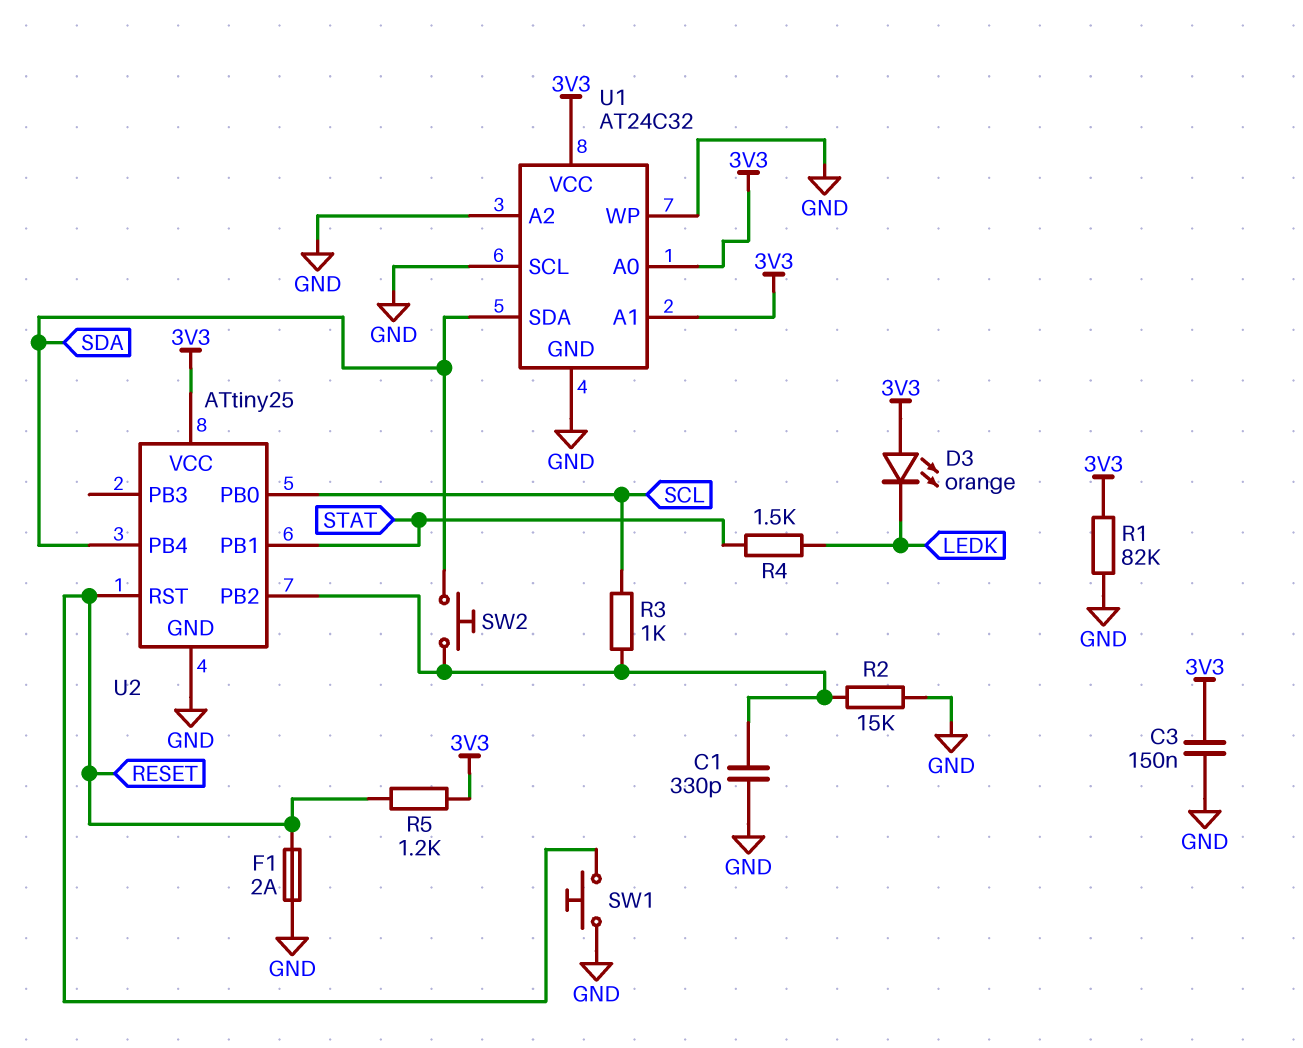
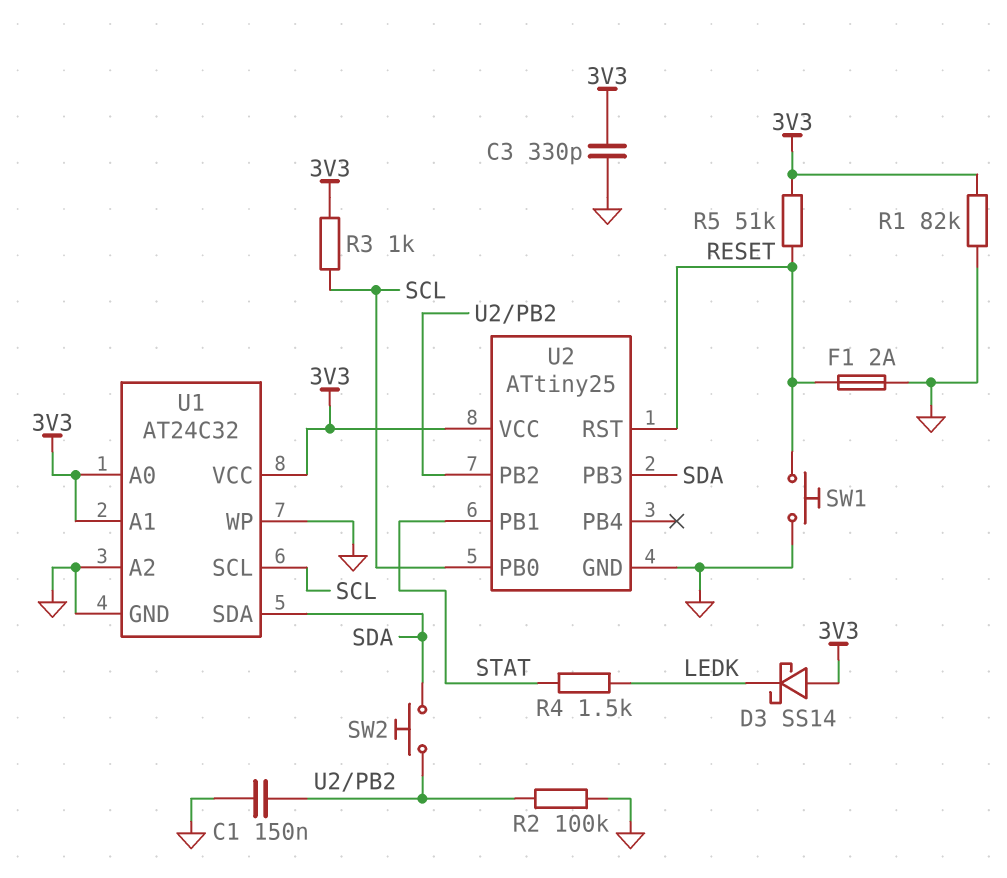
C1: 330pF (GND, U2/PB2) -> 150nF (GND, U2/PB2)
C3: 150nF (3V3, GND) -> 330pF (3V3, GND)
D3: LED orange (A 3V3, K LEDK) -> schottky SS14 (A 3V3, K LEDK)
R2: 15k (GND, U2/PB2) -> 100k (GND, U2/PB2)
R3: 1k (SCL, U2/PB2) -> 1k (3V3, SCL)
R5: 1.2k (3V3, RESET) -> 51k (3V3, RESET)
U1 pin SCL: GND -> SCL
U2 pin PB3: none -> SDA
U2 pin PB4: SDA -> none

